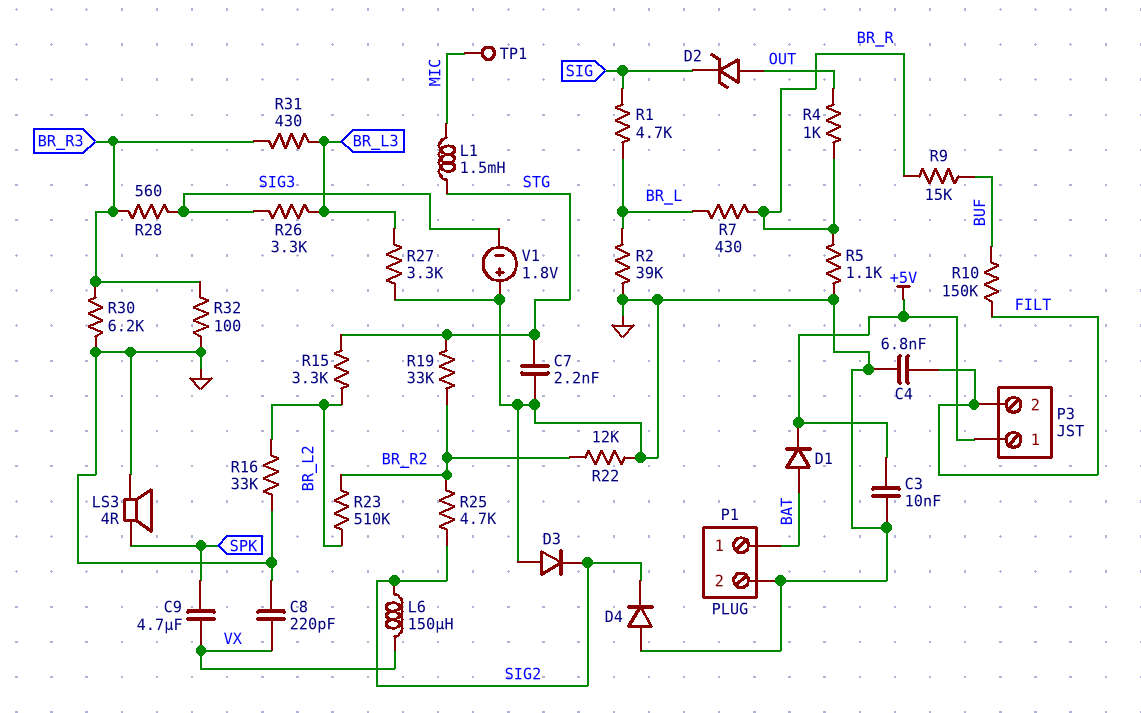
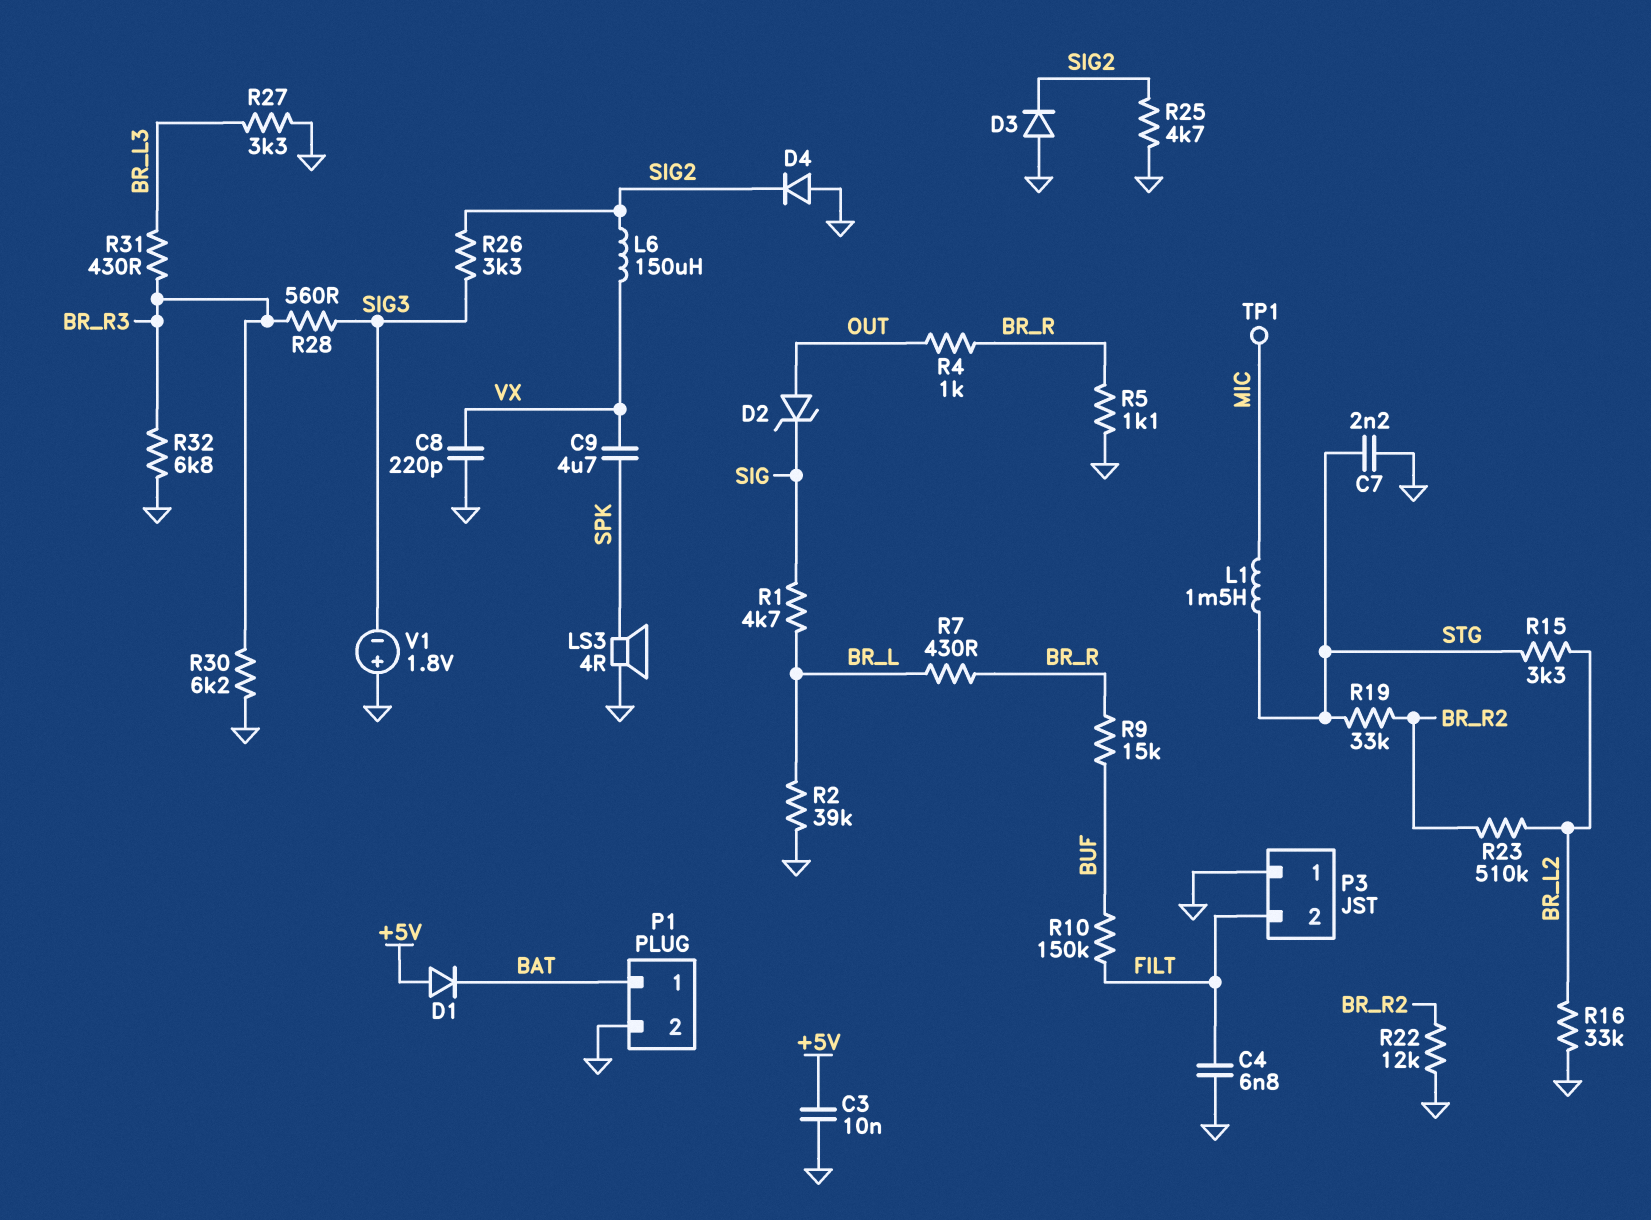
D1: diode (A BAT, K +5V) -> diode (A +5V, K BAT)
P3 pin 1: +5V -> GND
R25: 4.7k (BR_R2, SIG2) -> 4.7k (GND, SIG2)
R26: 3.3k (BR_L3, SIG3) -> 3.3k (SIG2, SIG3)
R32: 100 (BR_R3, GND) -> 6.8k (BR_R3, GND)

